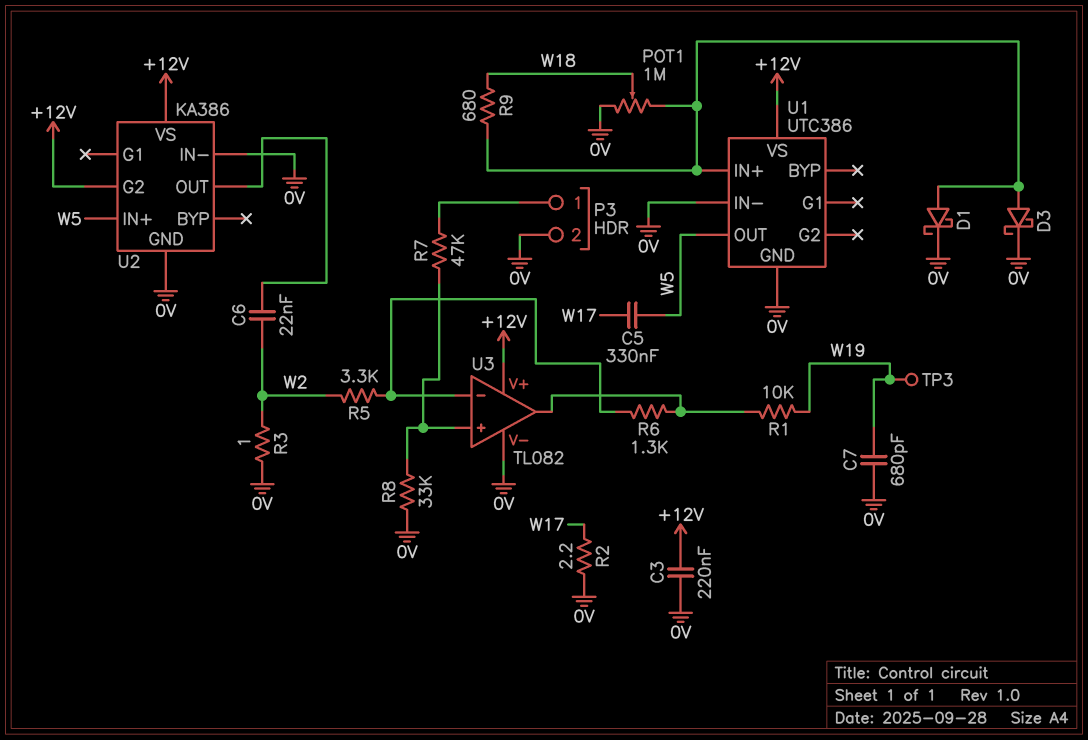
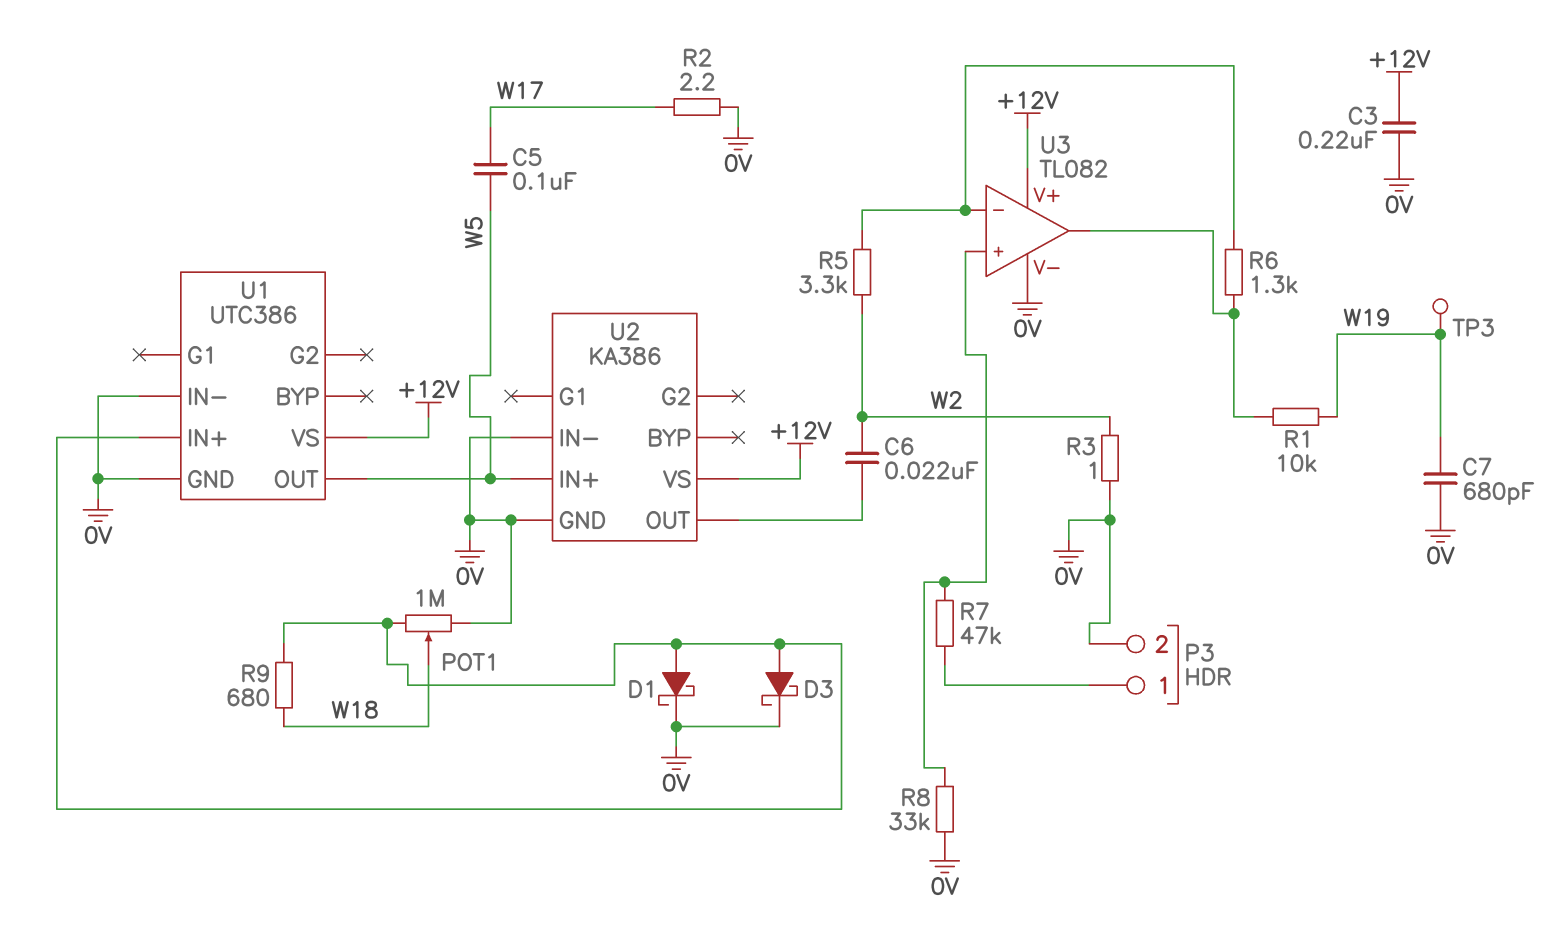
C5: 330nF (W5, W17) -> 100nF (W5, W17)
U2 pin G2: +12V -> none

